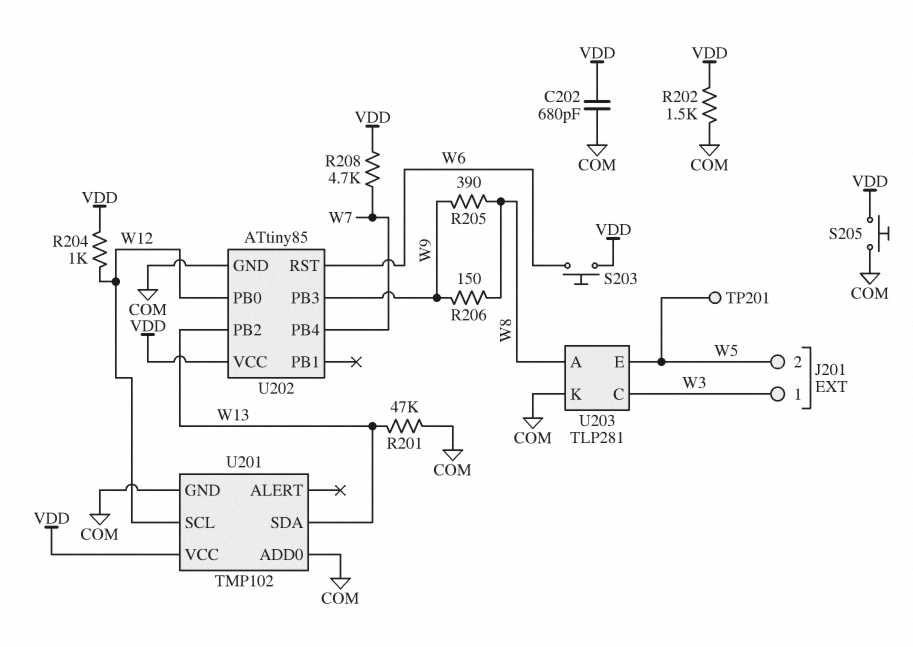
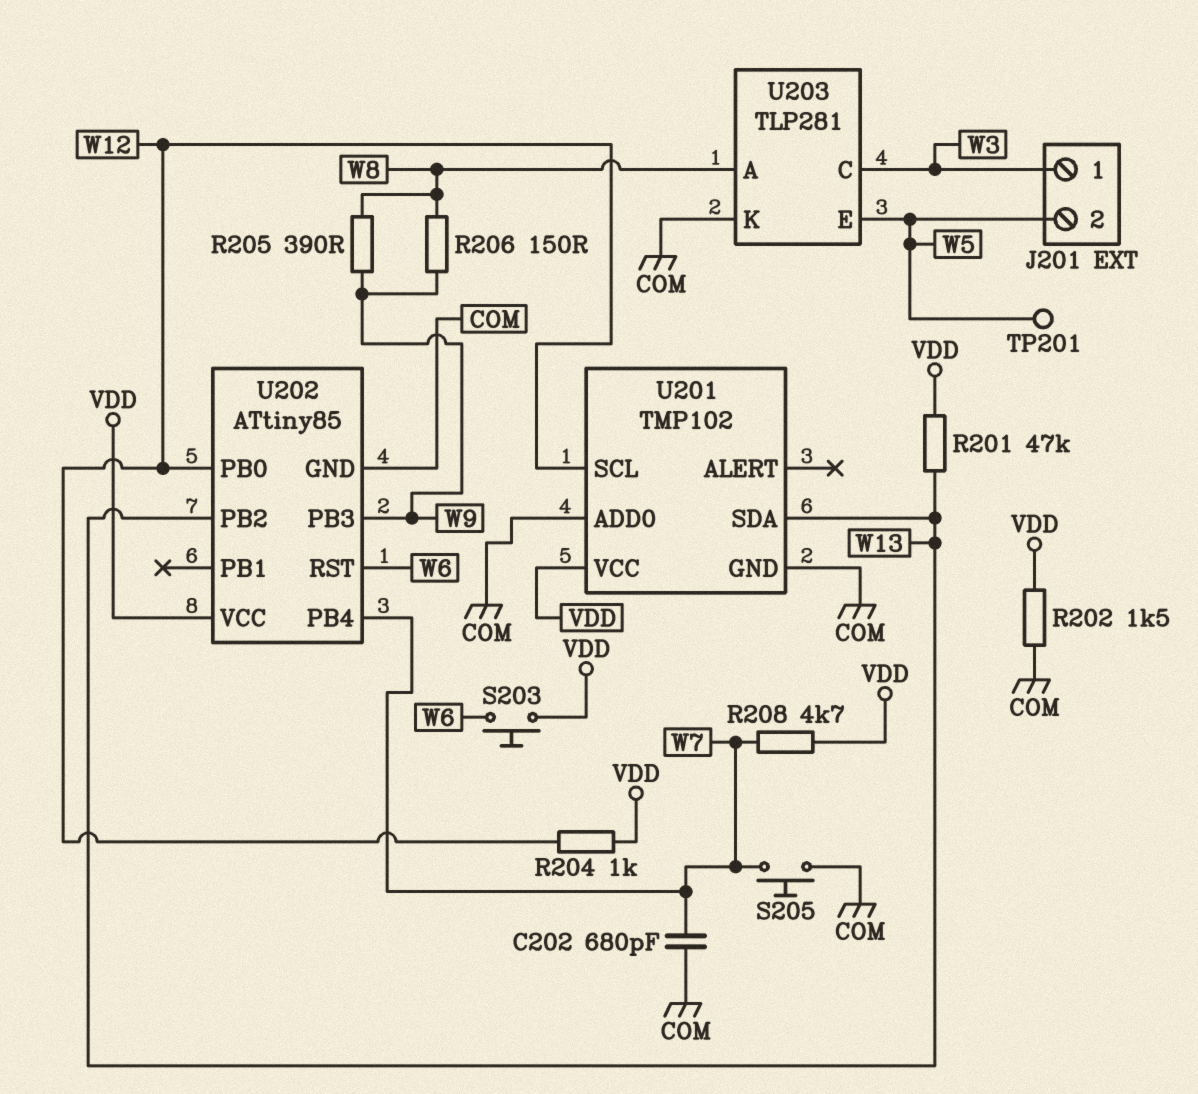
C202: 680pF (COM, VDD) -> 680pF (COM, W7)
R201: 47k (COM, W13) -> 47k (VDD, W13)
S205: button (COM, VDD) -> button (COM, W7)

